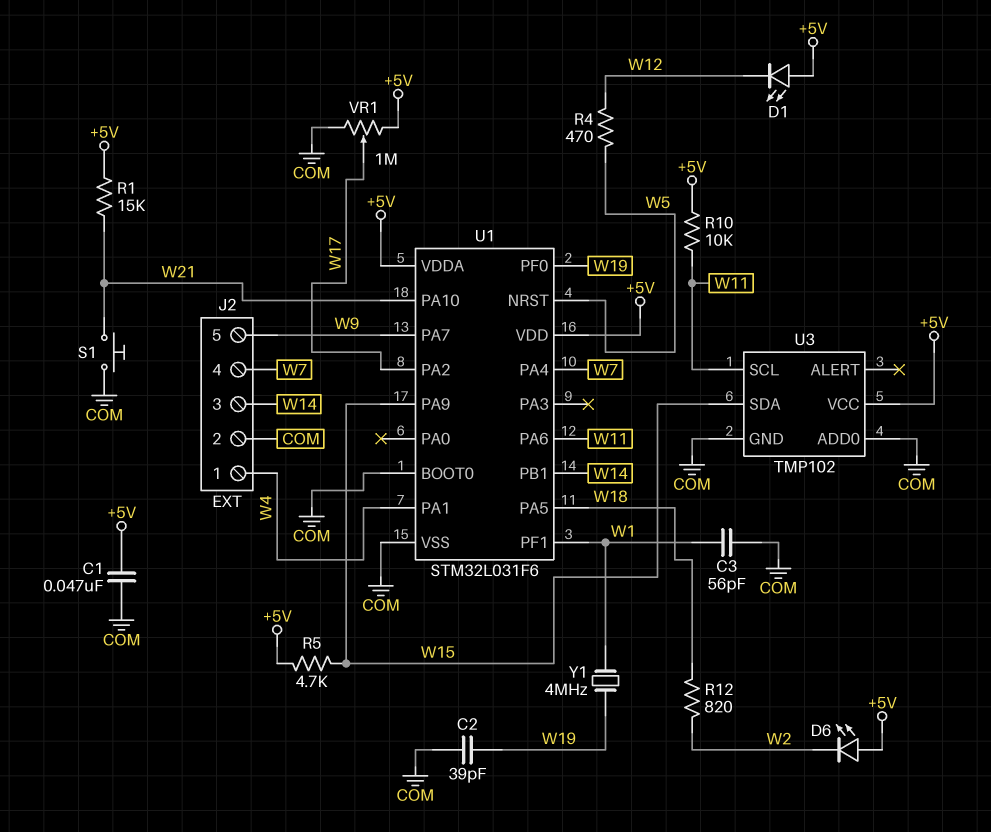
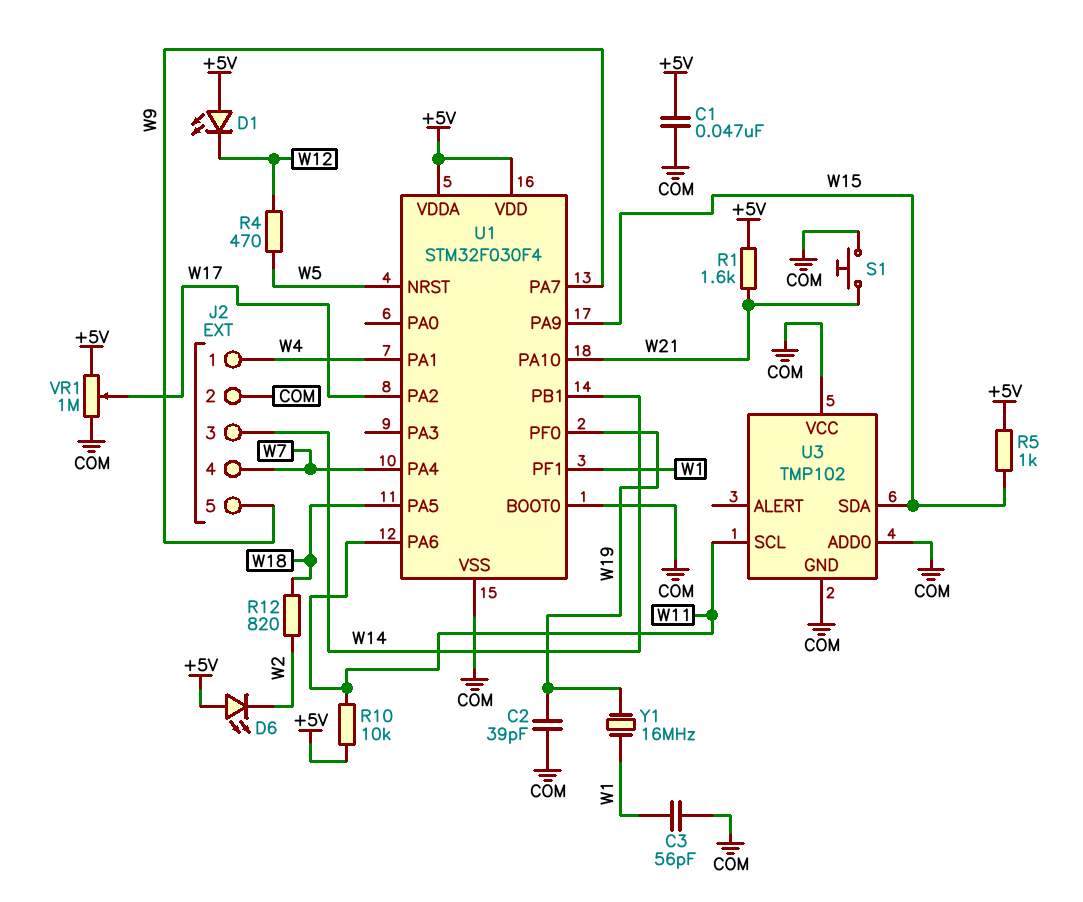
R1: 15k (+5V, W21) -> 1.6k (+5V, W21)
R5: 4.7k (+5V, W15) -> 1k (+5V, W15)
U1: STM32L031F6 -> STM32F030F4
U3 pin VCC: +5V -> COM
Y1: 4MHz (W1, W19) -> 16MHz (W1, W19)

